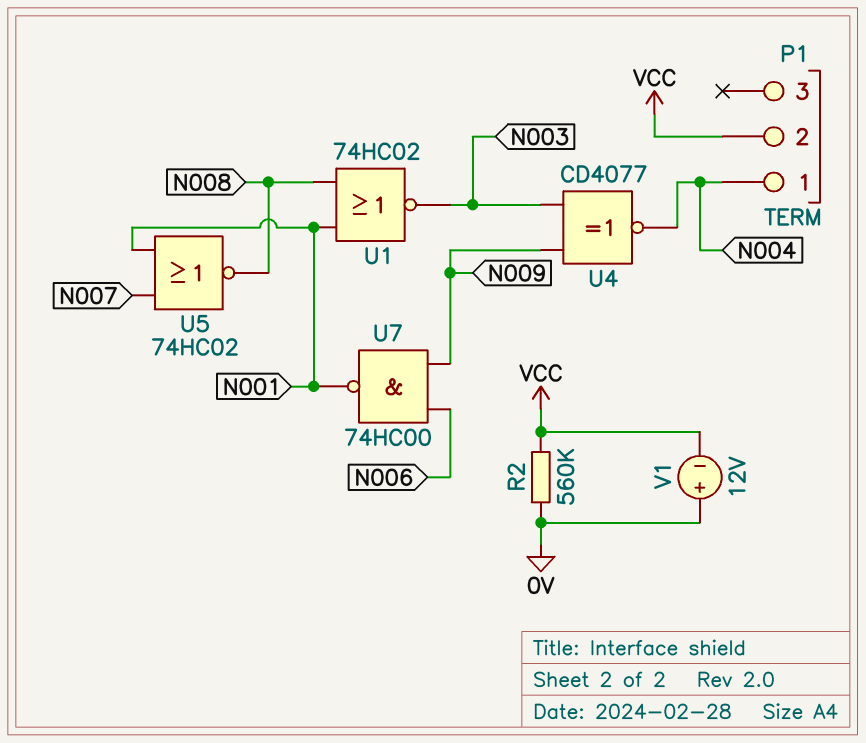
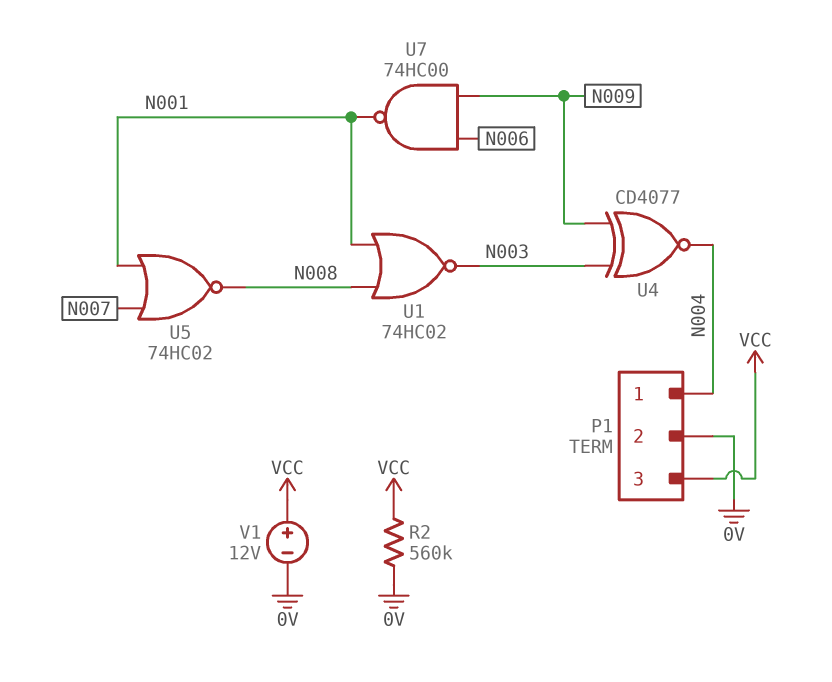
P1 pin 2: VCC -> 0V
P1 pin 3: none -> VCC
V1: 12V (plus 0V, minus VCC) -> 12V (plus VCC, minus 0V)

